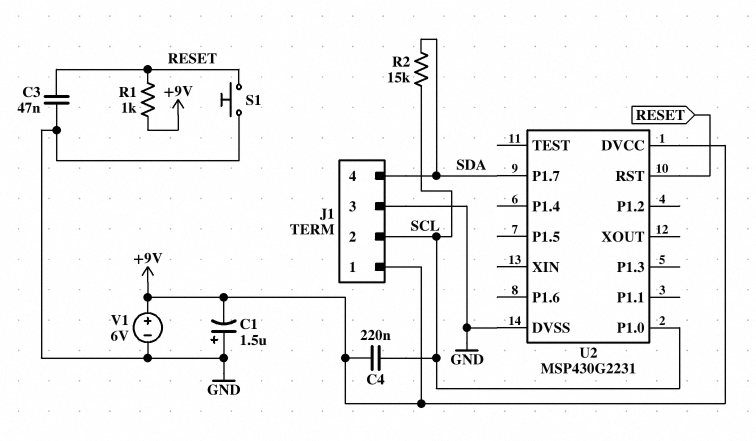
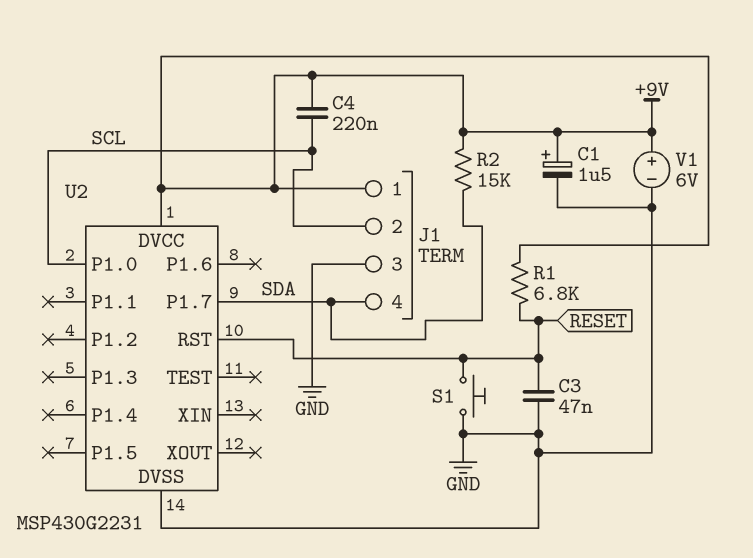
C1: 1.5uF (plus GND, minus +9V) -> 1.5uF (plus +9V, minus GND)
R1: 1k (+9V, RESET) -> 6.8k (+9V, RESET)
R2: 15k (SCL, SDA) -> 15k (+9V, SDA)

